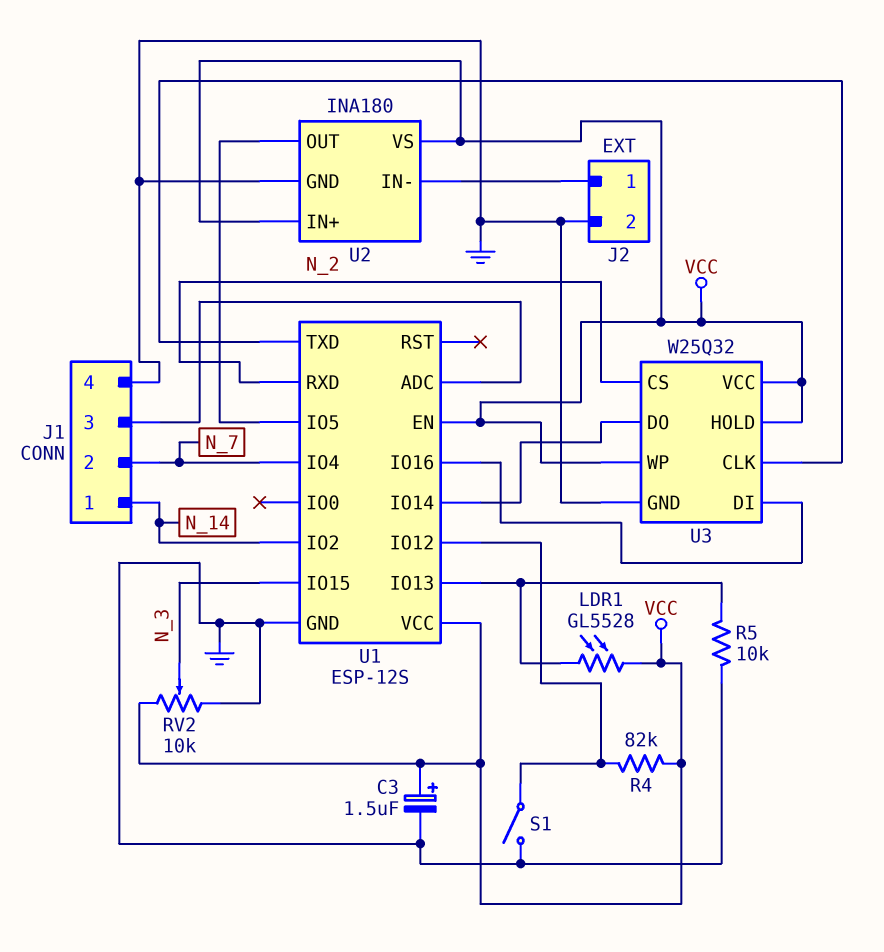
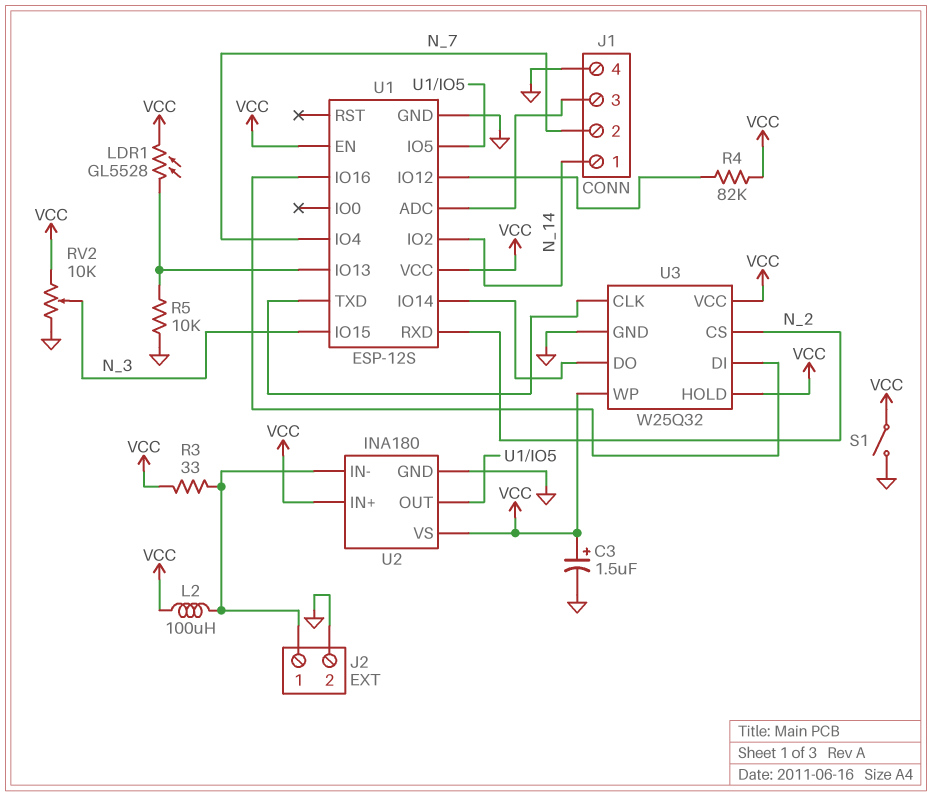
L2: none -> 100uH (J2/1, VCC)
R3: none -> 33 (J2/1, VCC)
S1: switch (GND, U1/IO12) -> switch (GND, VCC)

